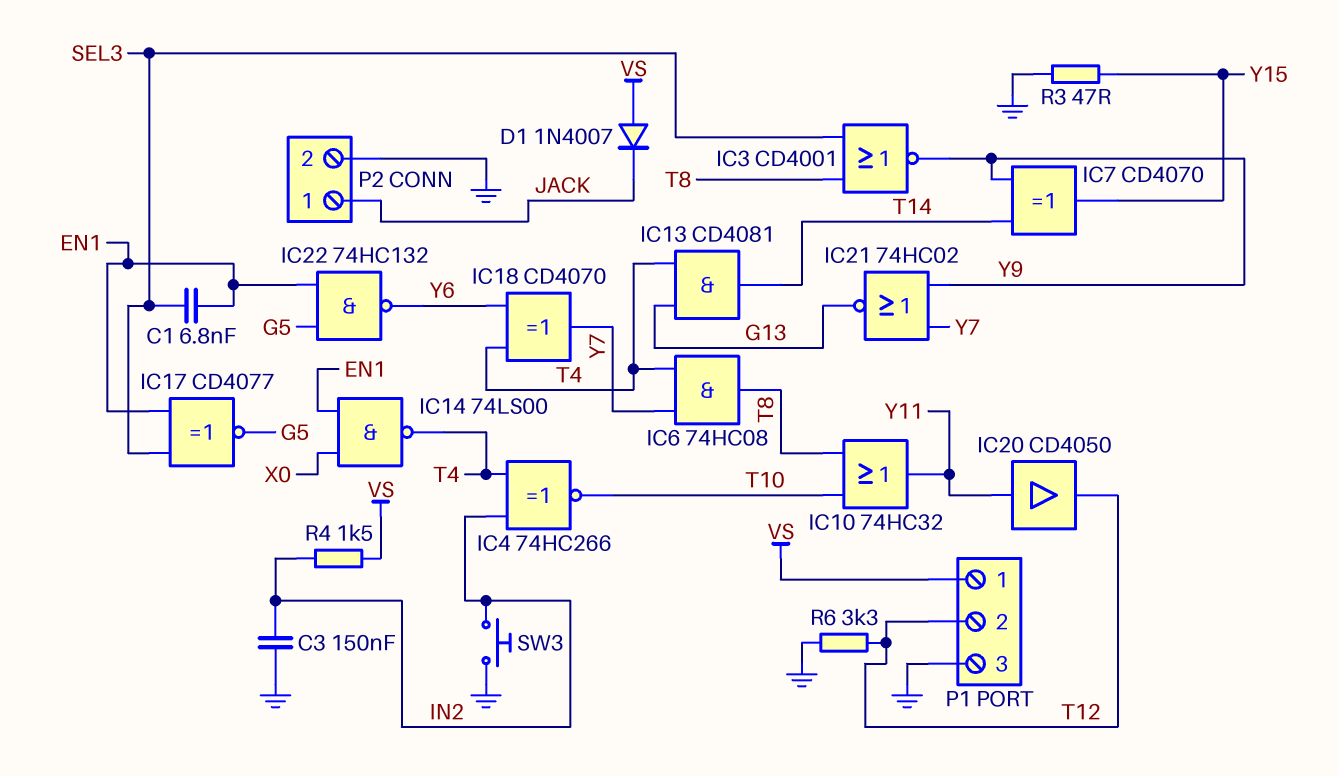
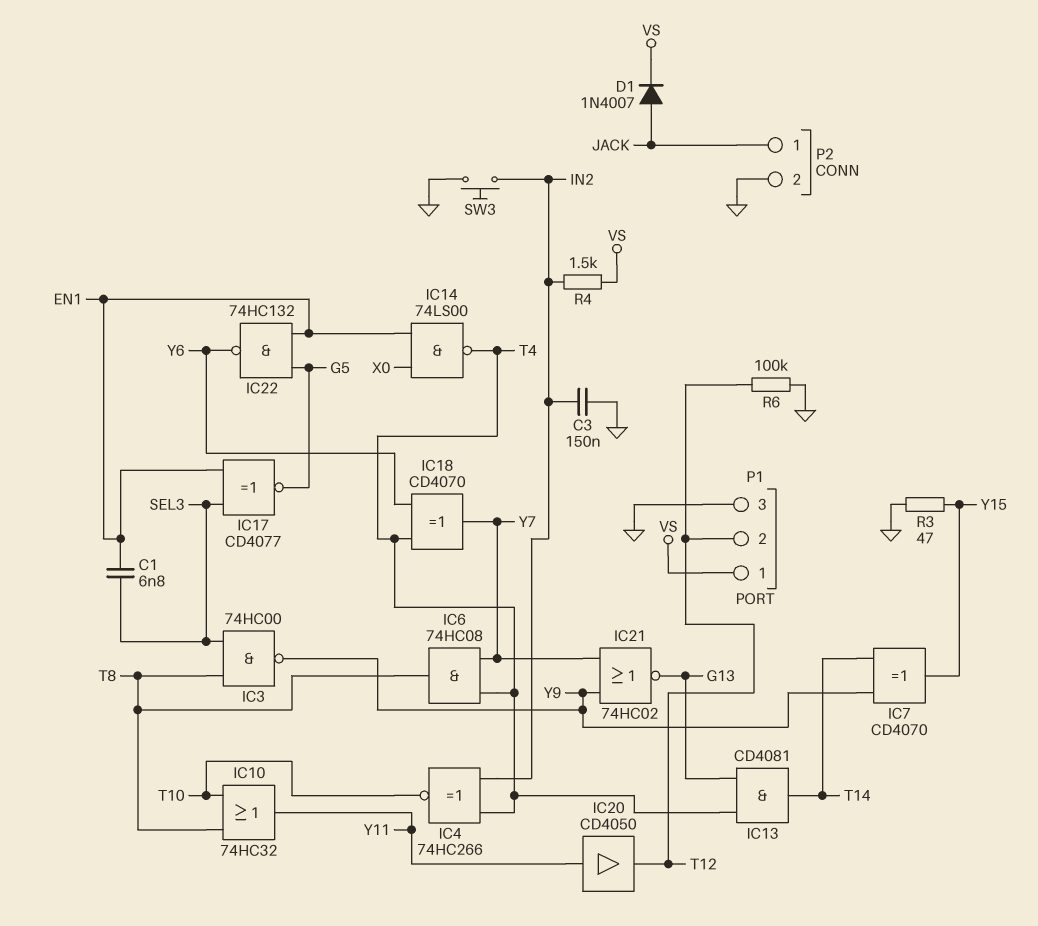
D1: diode 1N4007 (A VS, K JACK) -> diode 1N4007 (A JACK, K VS)
IC3: NOR CD4001 (in SEL3, in T8, out Y9) -> NAND 74HC00 (in SEL3, in T8, out Y9)
R6: 3.3k (GND, T12) -> 100k (GND, T12)

